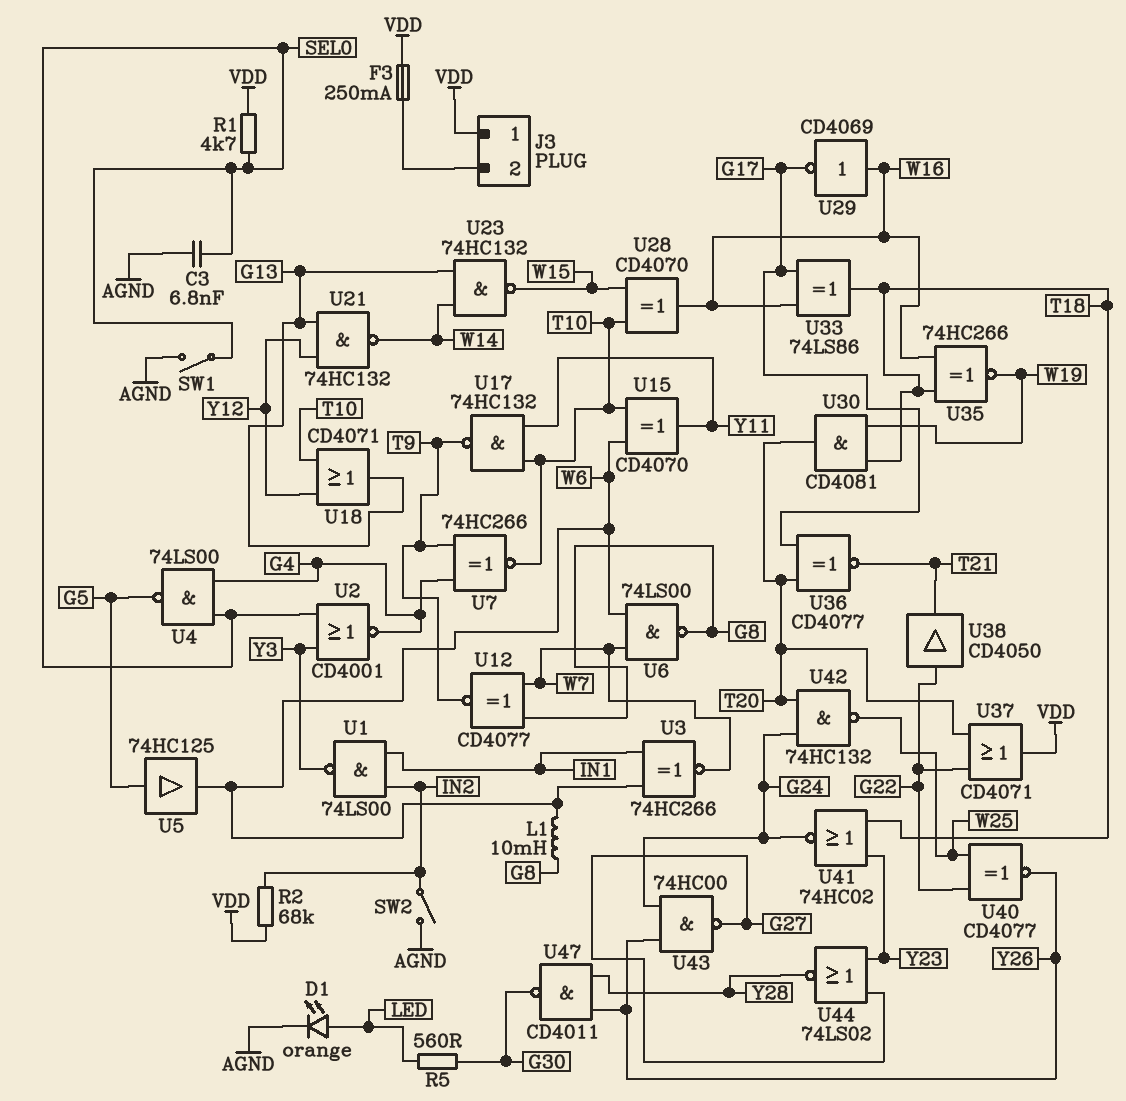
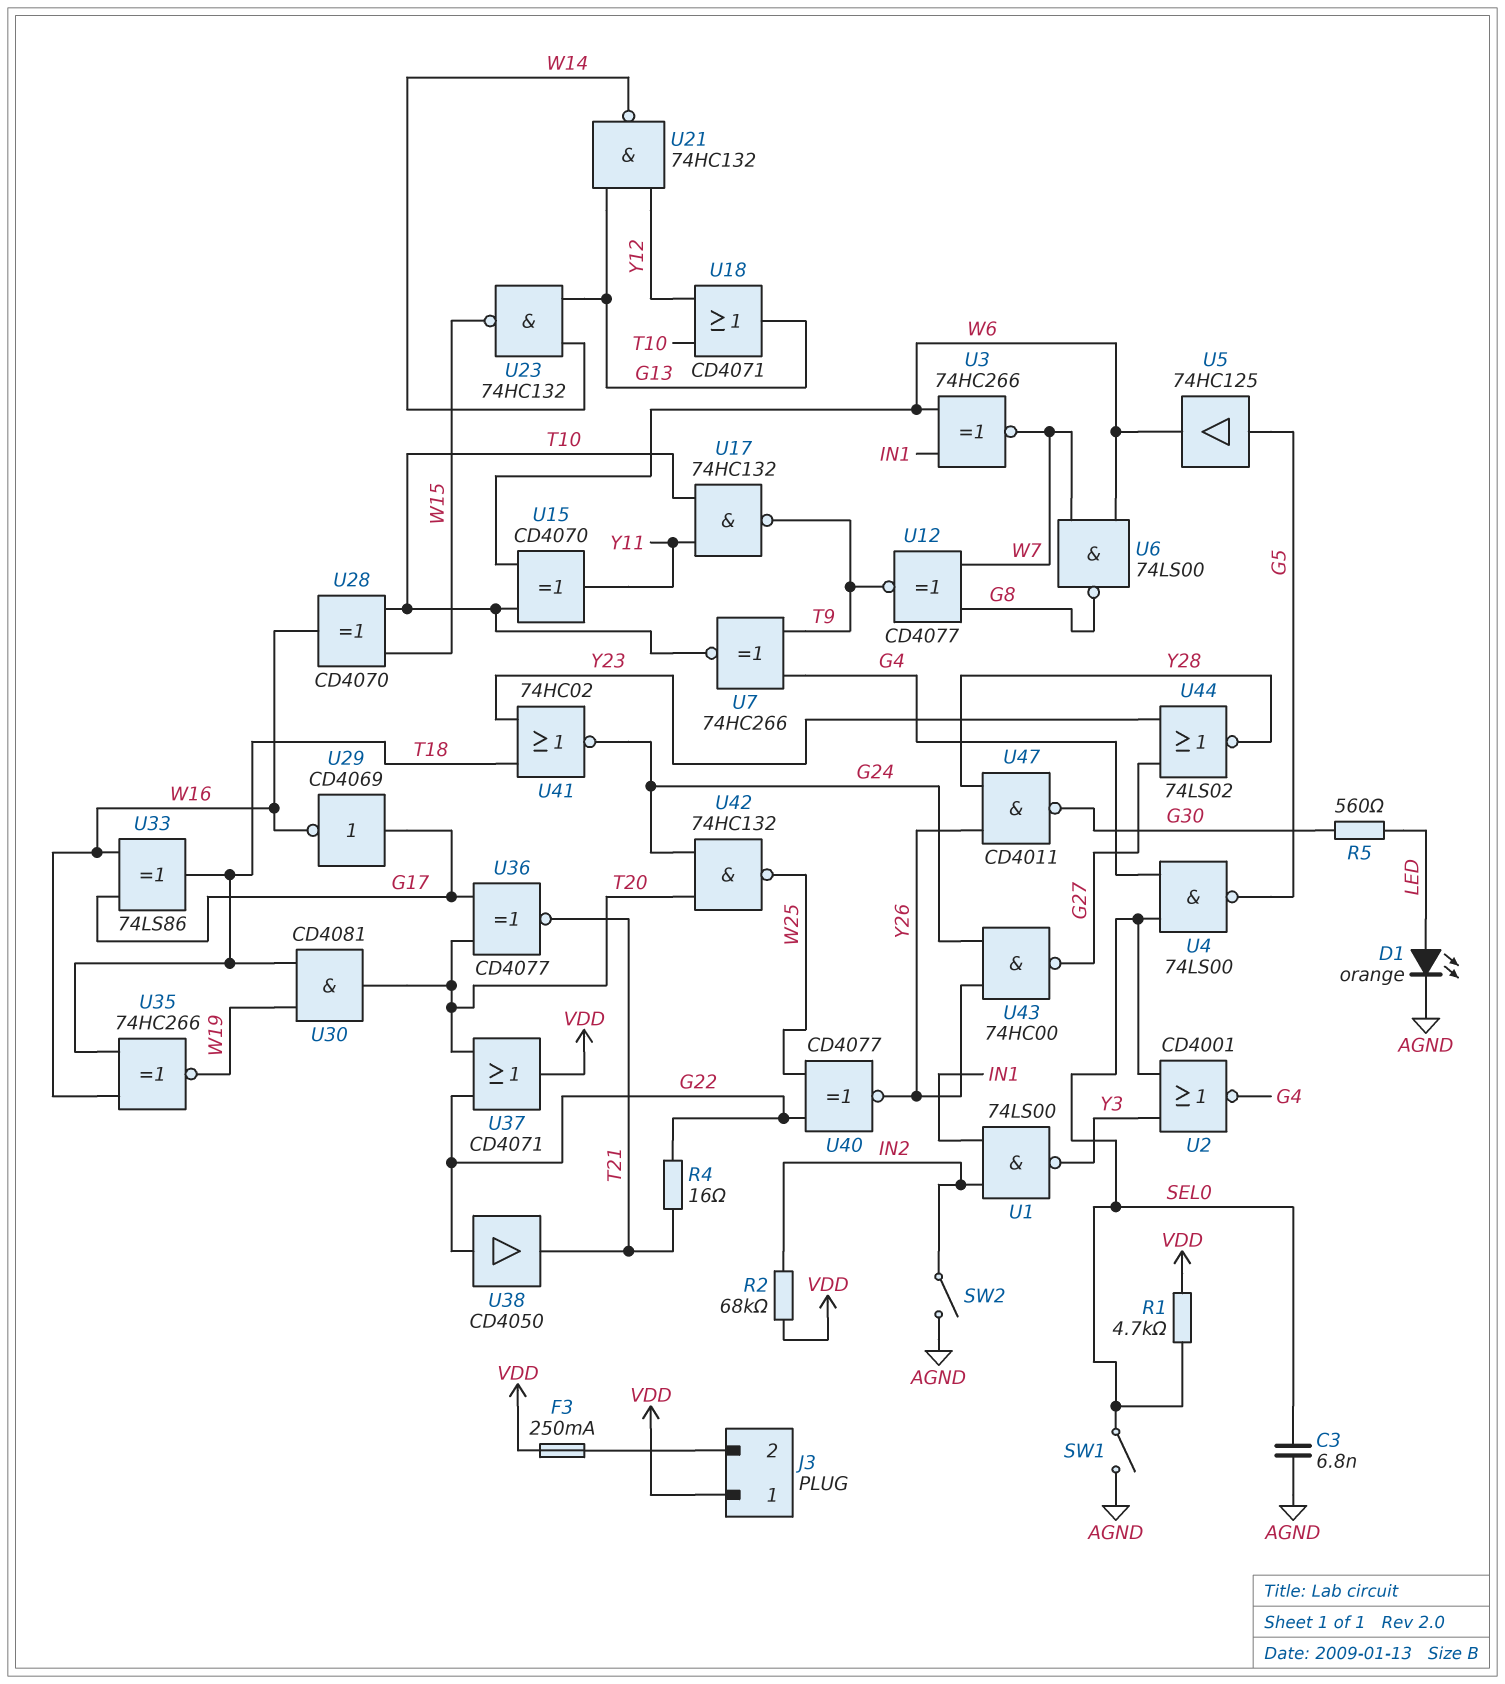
L1: 10mH (G8, W6) -> none
R4: none -> 16 (G22, T21)
U29: NOT CD4069 (in W16, out G17) -> NOT CD4069 (in G17, out W16)

